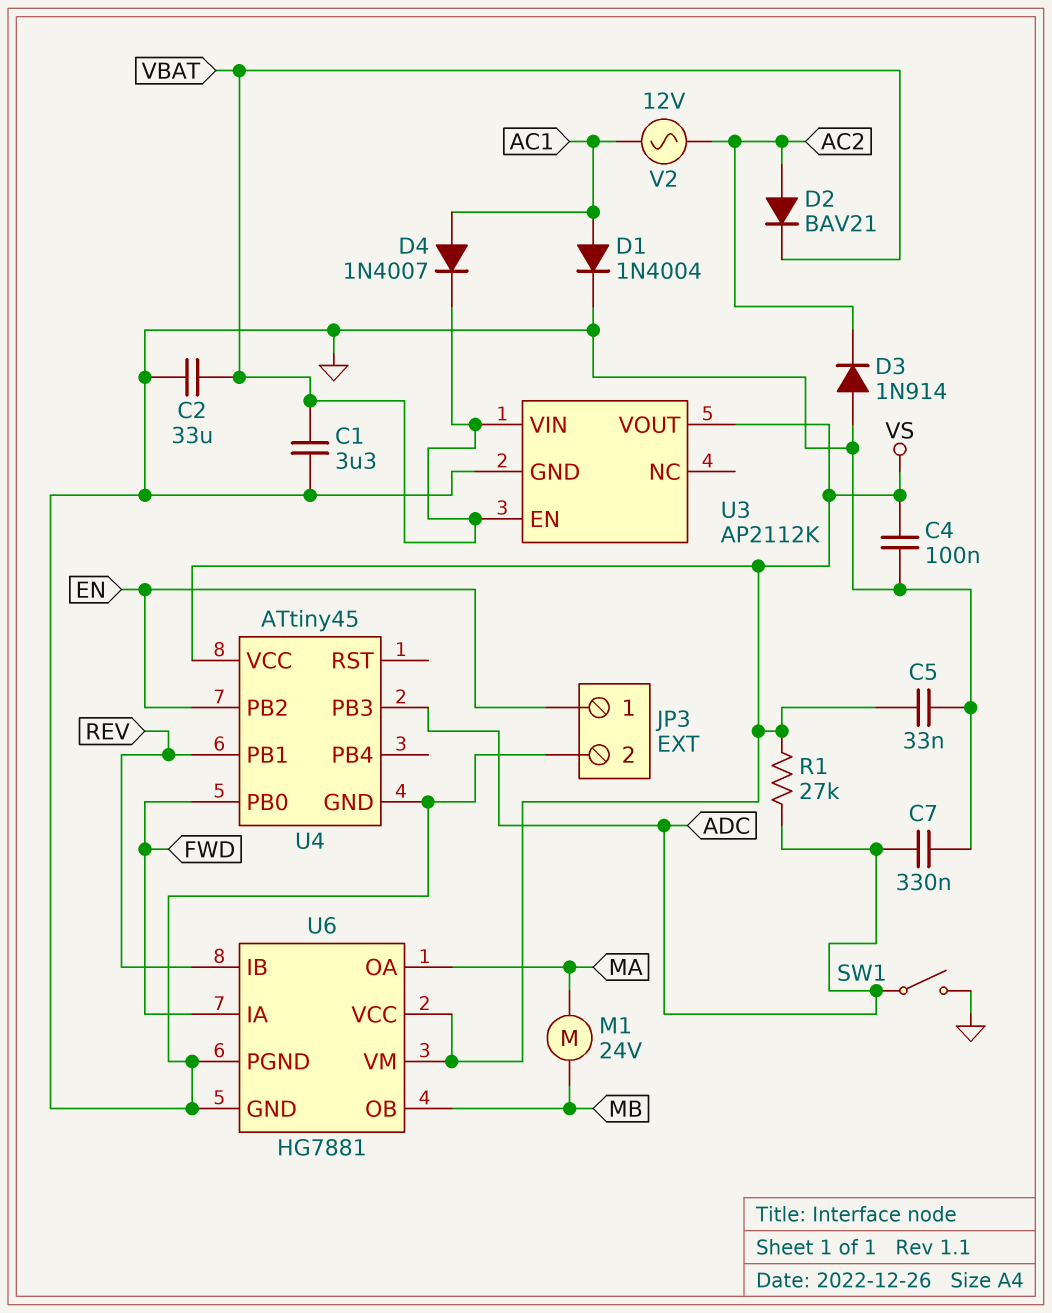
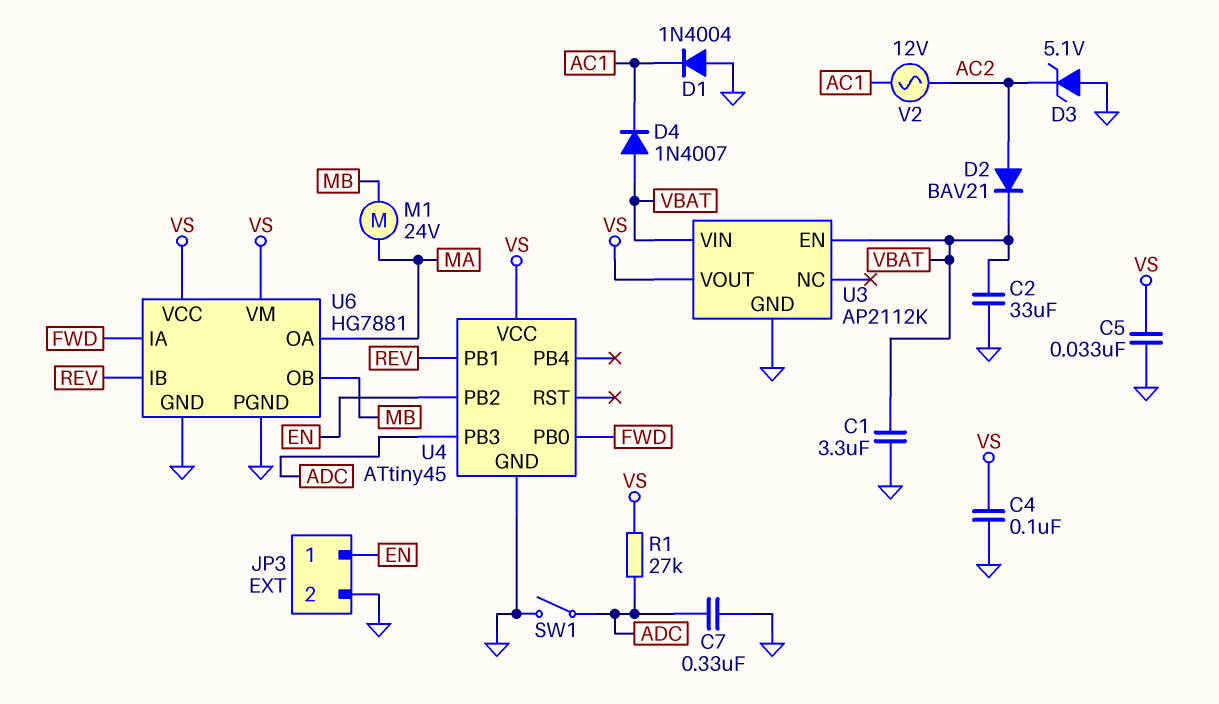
D1: diode 1N4004 (A AC1, K GND) -> diode 1N4004 (A GND, K AC1)
D3: diode 1N914 (A GND, K AC2) -> zener 5.1V (A GND, K AC2)
D4: diode 1N4007 (A AC1, K VBAT) -> diode 1N4007 (A VBAT, K AC1)

